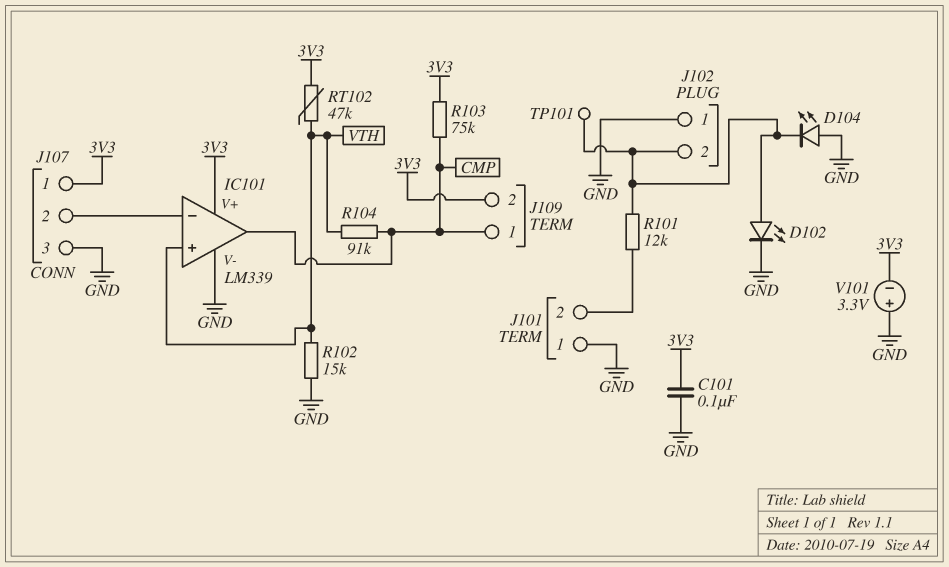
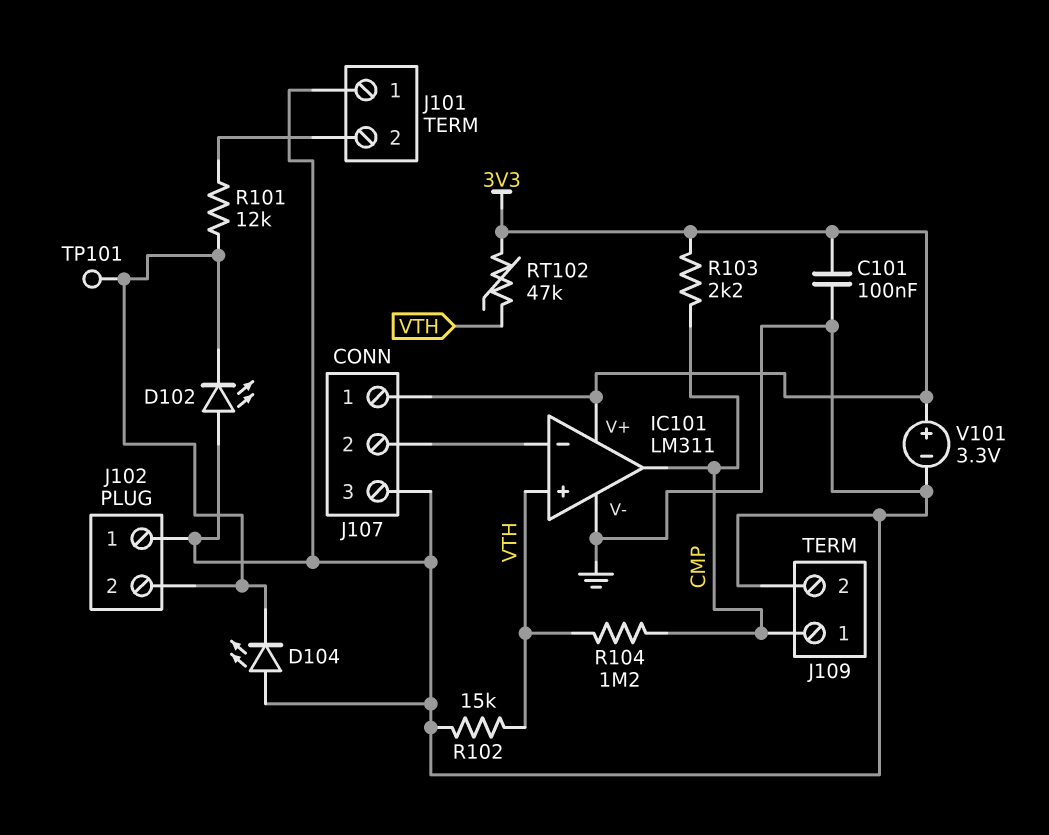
D102: LED (A J102/2, K GND) -> LED (A GND, K J102/2)
IC101: LM339 -> LM311
J109 pin 2: 3V3 -> GND
R103: 75k (3V3, CMP) -> 2.2k (3V3, CMP)
R104: 91k (CMP, VTH) -> 1.2M (CMP, VTH)
V101: 3.3V (plus GND, minus 3V3) -> 3.3V (plus 3V3, minus GND)

